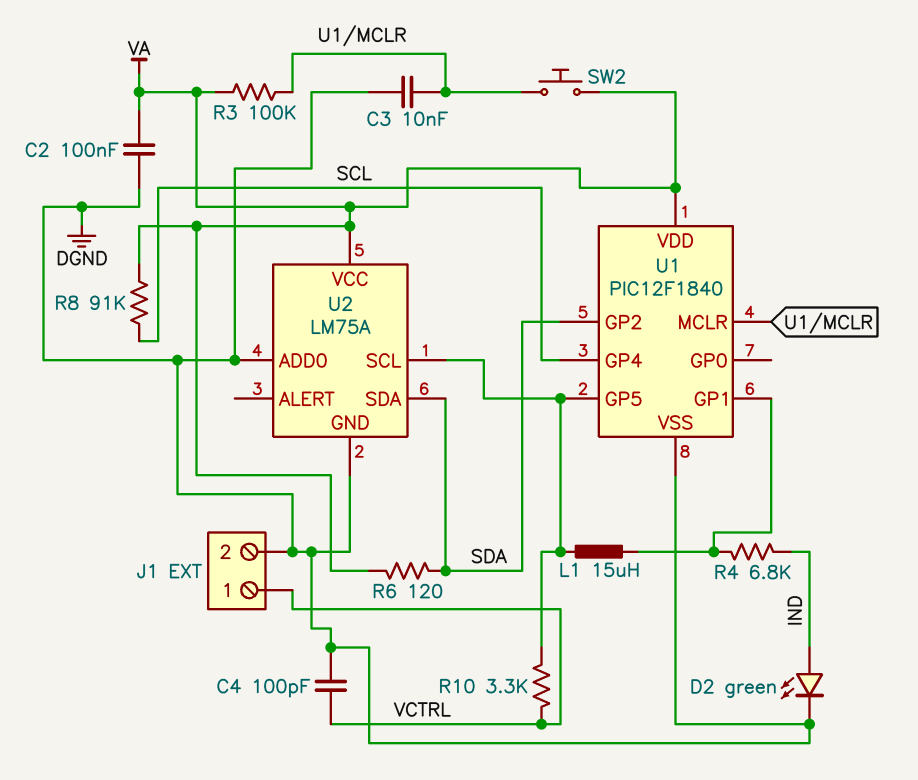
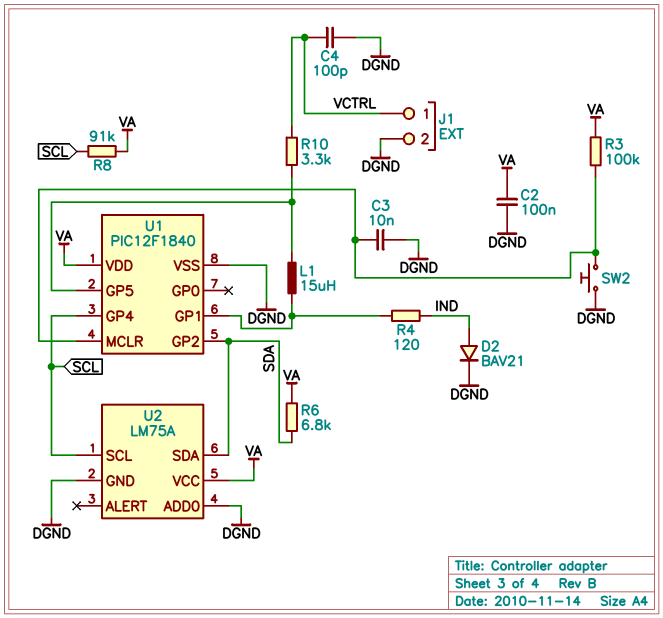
D2: LED green (A IND, K DGND) -> diode BAV21 (A IND, K DGND)
R4: 6.8k (IND, U1/GP1) -> 120 (IND, U1/GP1)
R6: 120 (SDA, VA) -> 6.8k (SDA, VA)
SW2: button (U1/MCLR, VA) -> button (DGND, U1/MCLR)
U2 pin SCL: U1/GP5 -> SCL

